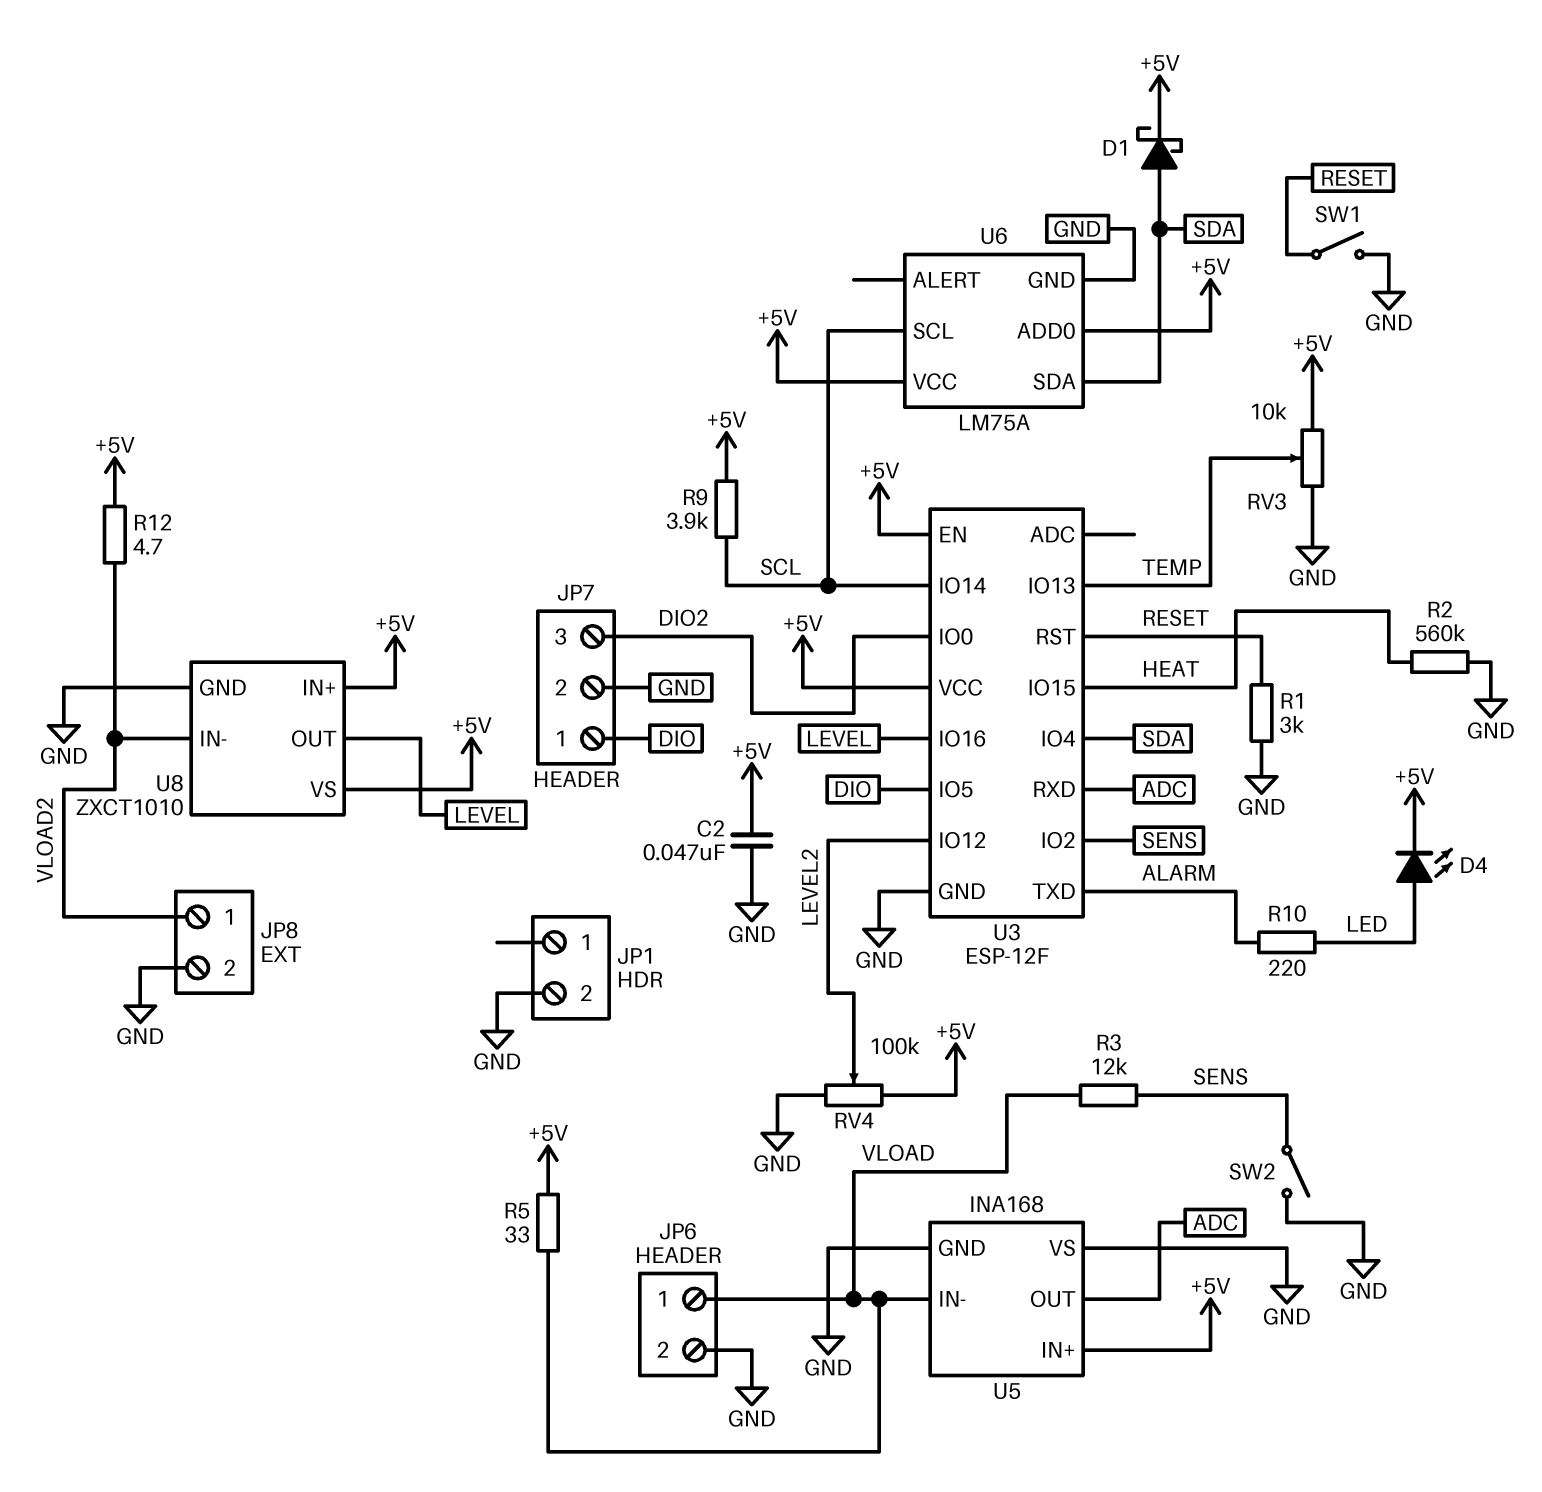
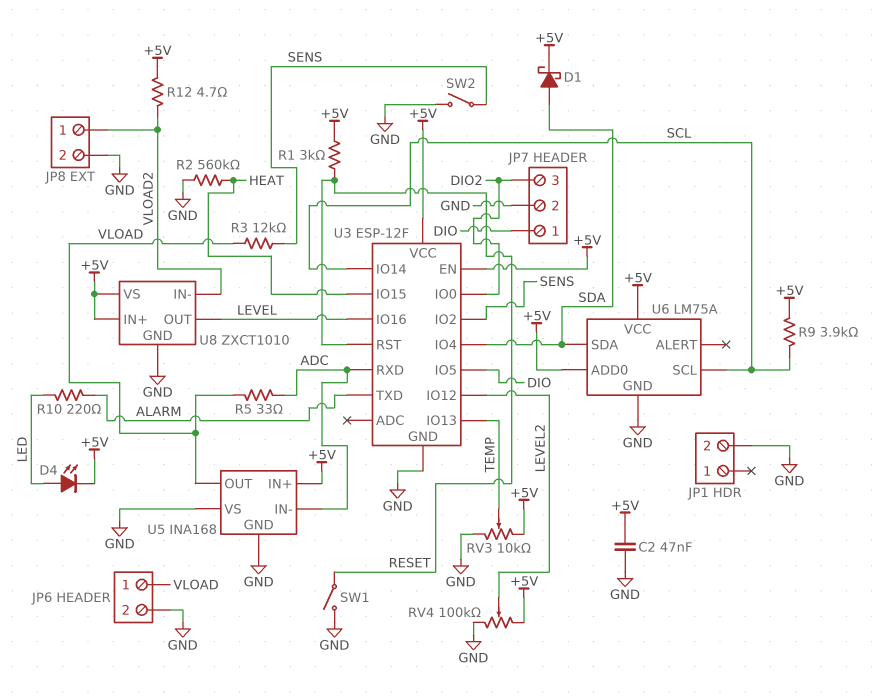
R1: 3k (GND, RESET) -> 3k (+5V, RESET)
R5: 33 (+5V, VLOAD) -> 33 (ADC, VLOAD)
U5 pin IN-: VLOAD -> ADC
U5 pin OUT: ADC -> VLOAD

